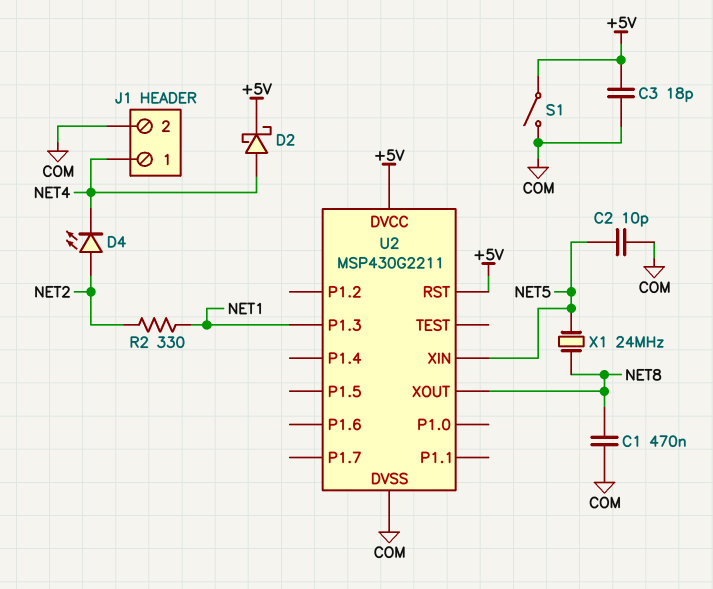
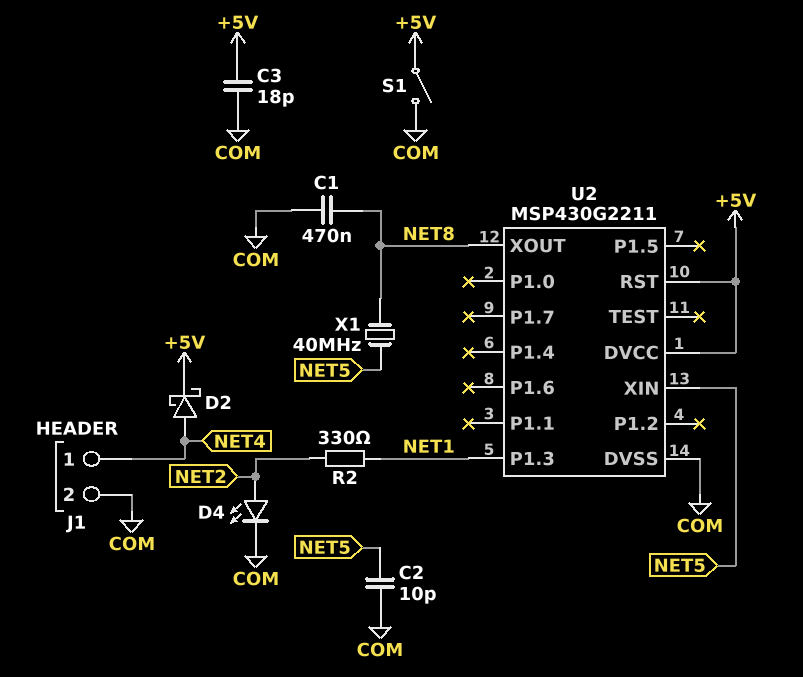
D4: LED (A NET2, K NET4) -> LED (A NET2, K COM)
X1: 24MHz (NET5, NET8) -> 40MHz (NET5, NET8)

